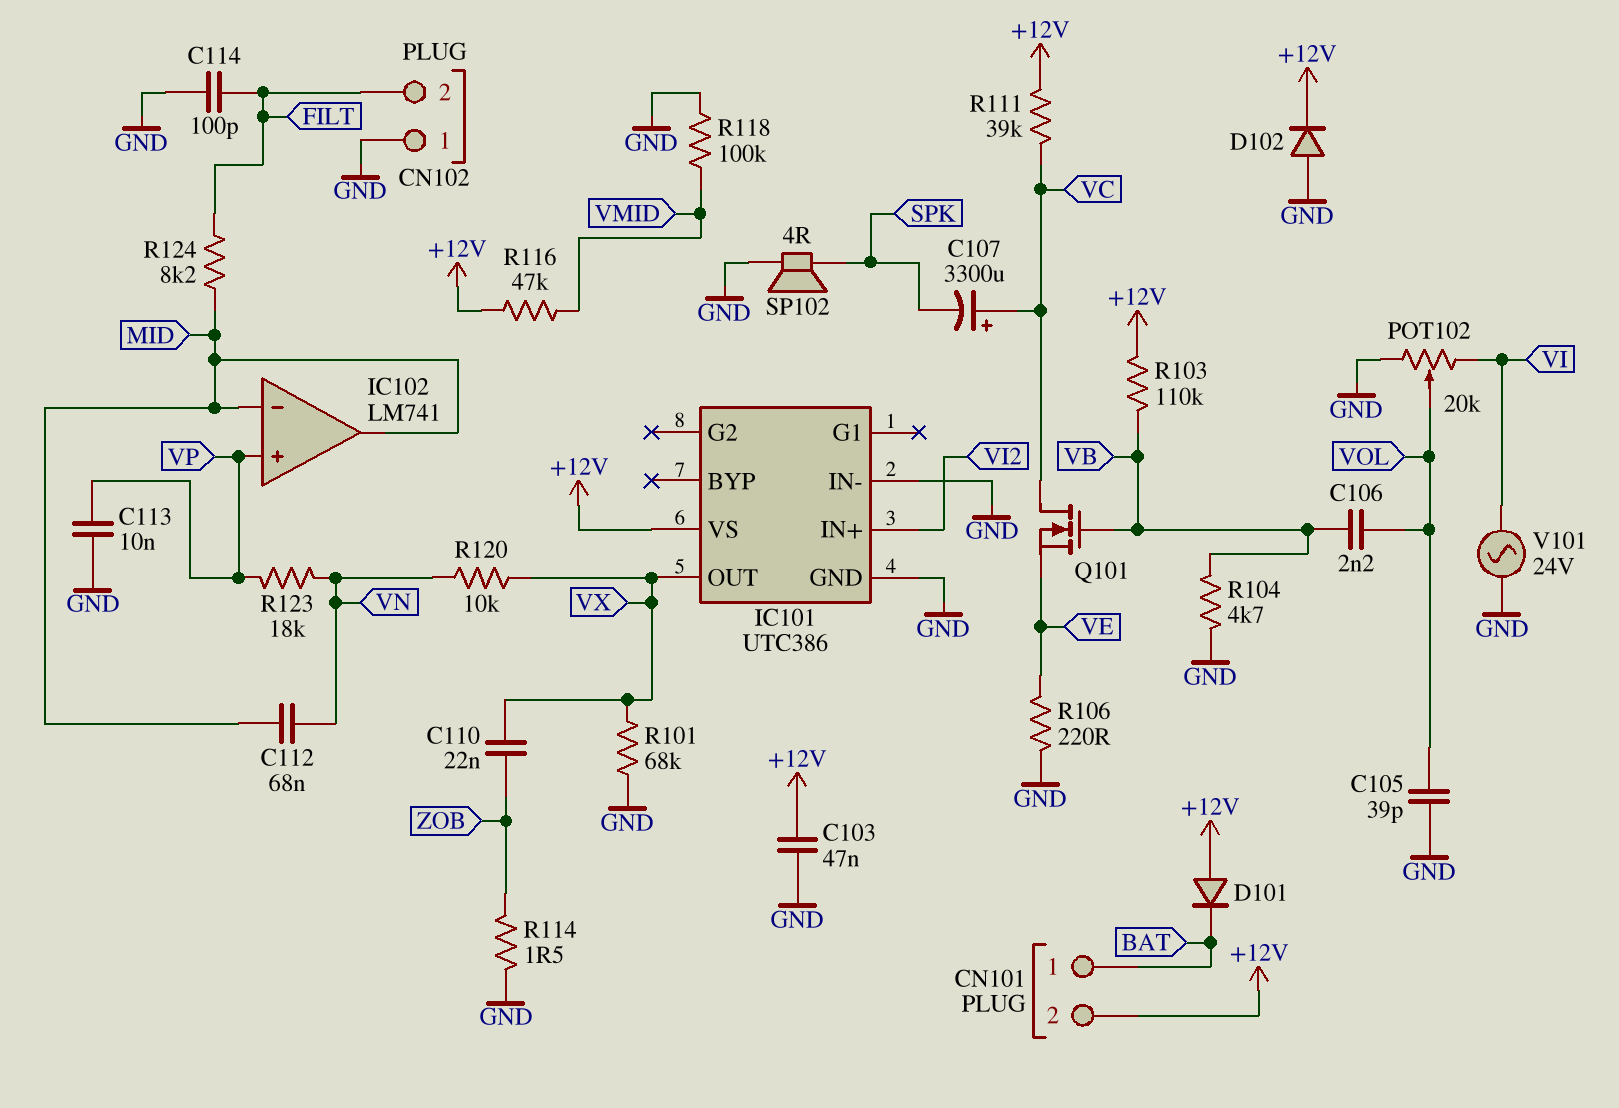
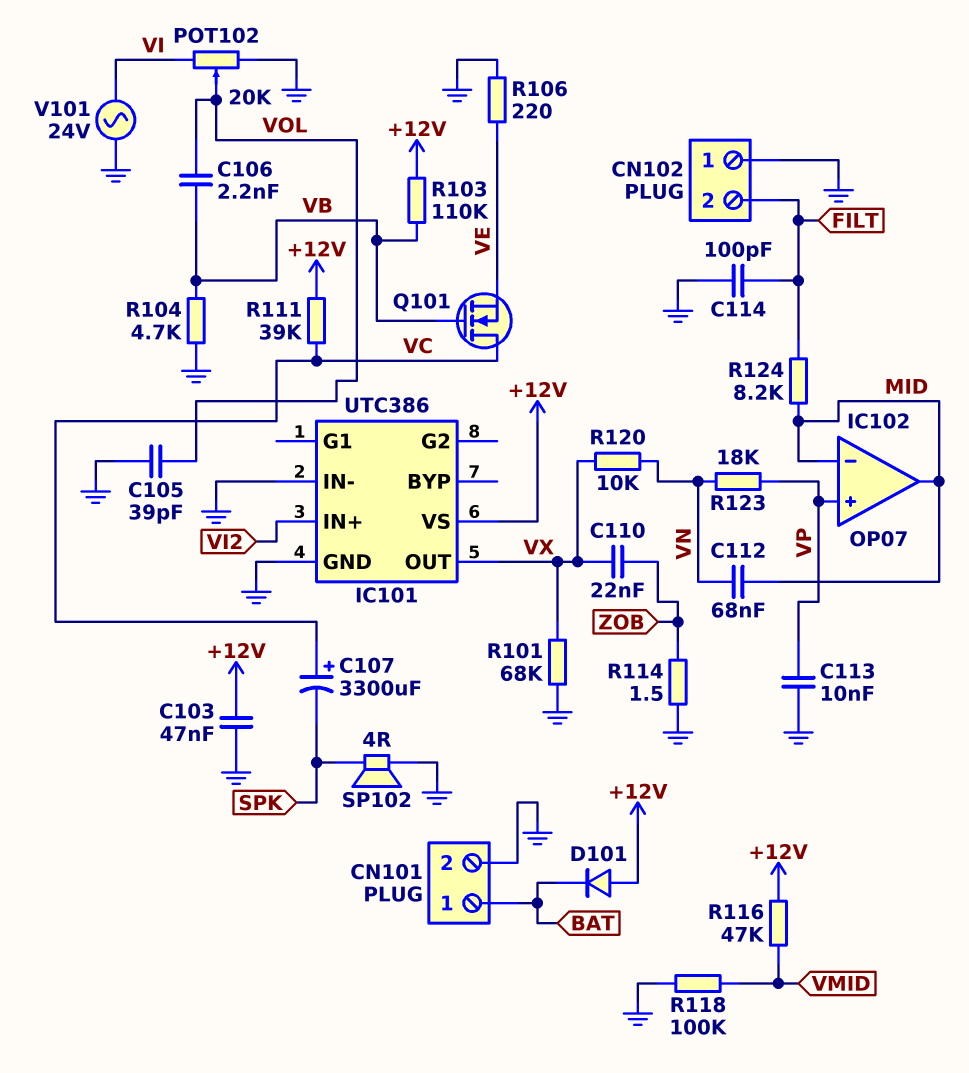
CN101 pin 2: +12V -> GND
D102: diode (A GND, K +12V) -> none
IC102: LM741 -> OP07

